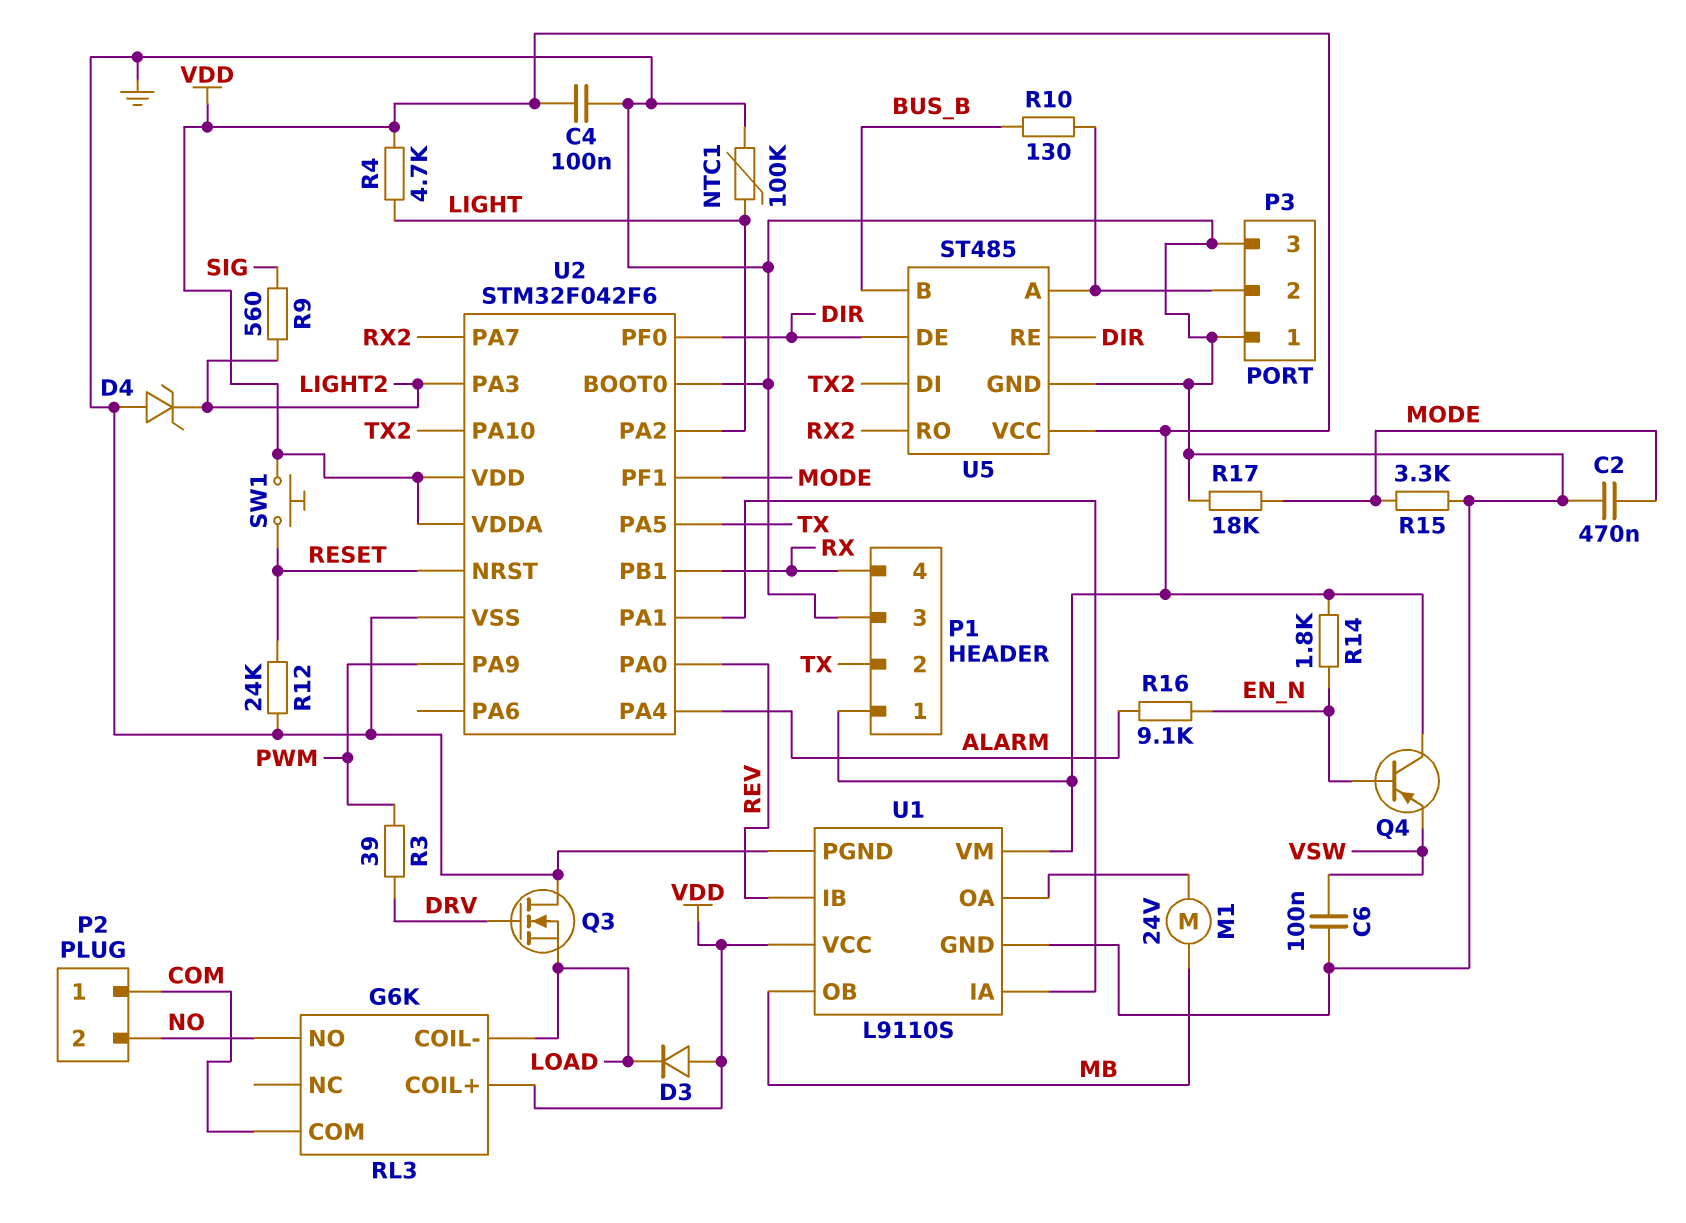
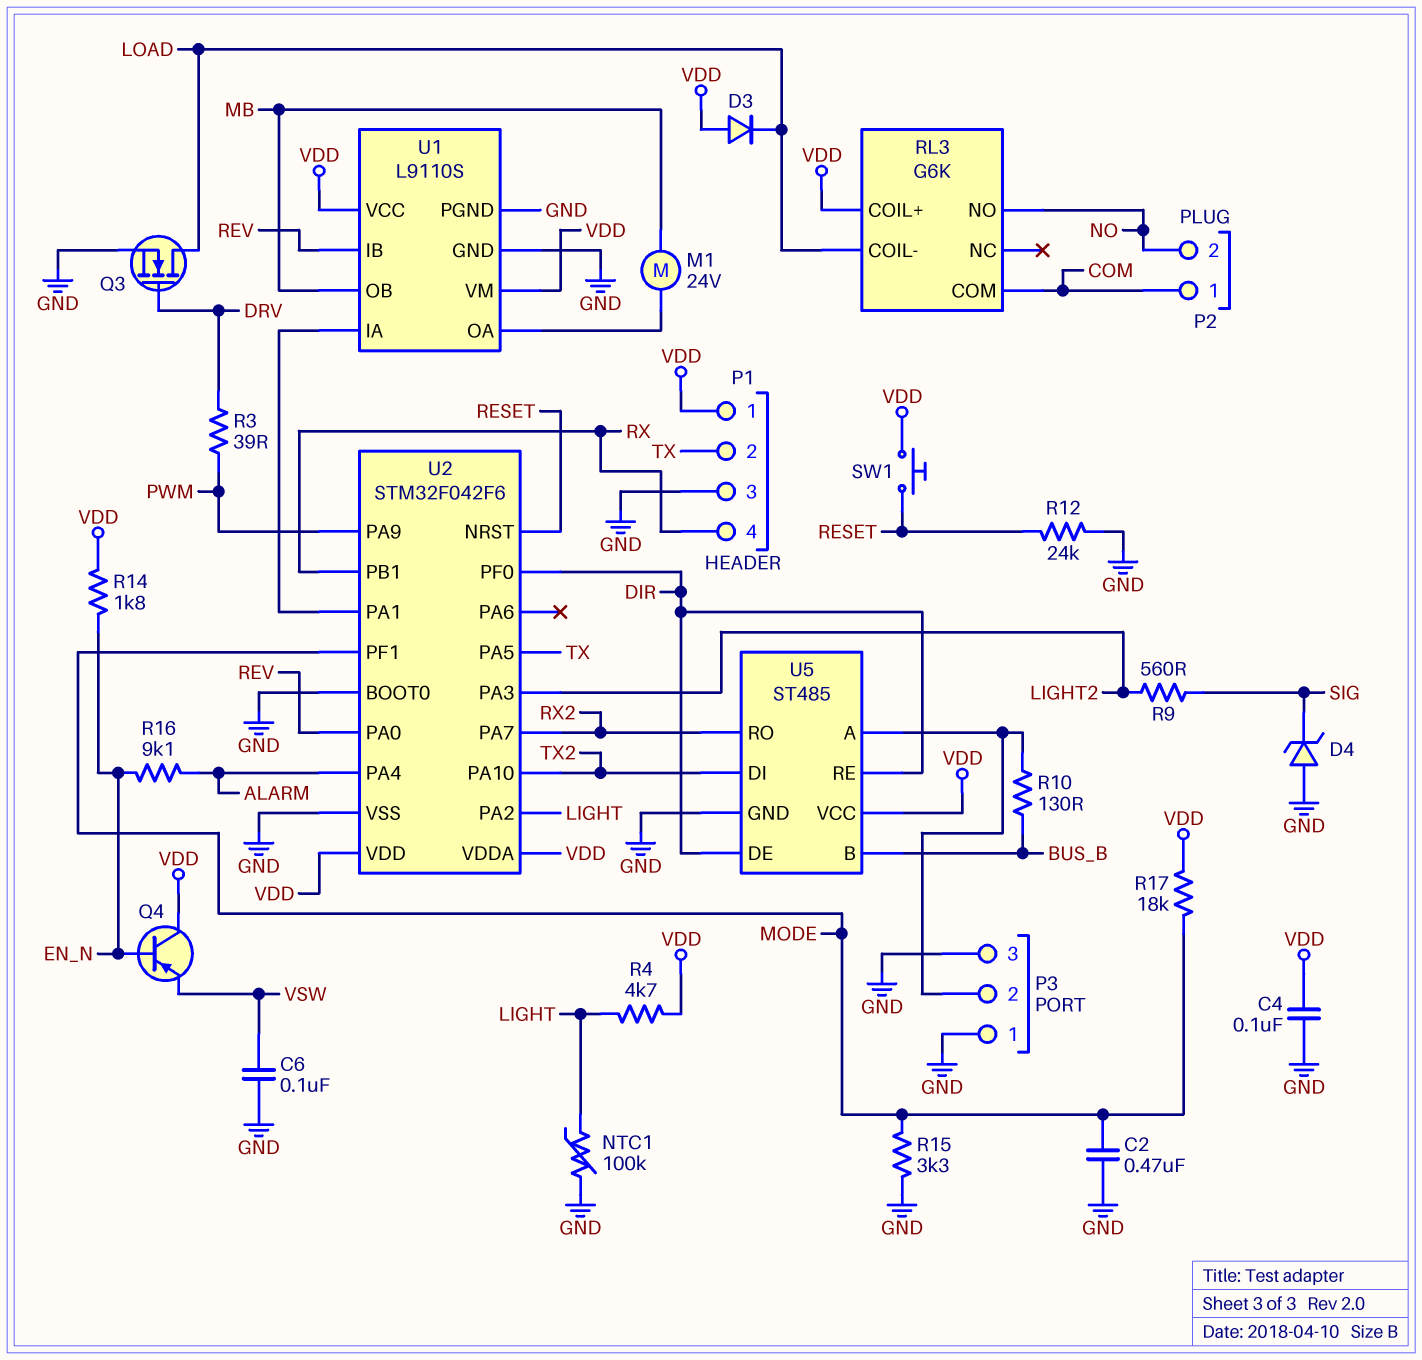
D4: zener (A GND, K LIGHT2) -> zener (A GND, K SIG)
Q3: NMOS (G DRV, D GND, S LOAD) -> NMOS (G DRV, D LOAD, S GND)
R17: 18k (GND, MODE) -> 18k (MODE, VDD)

